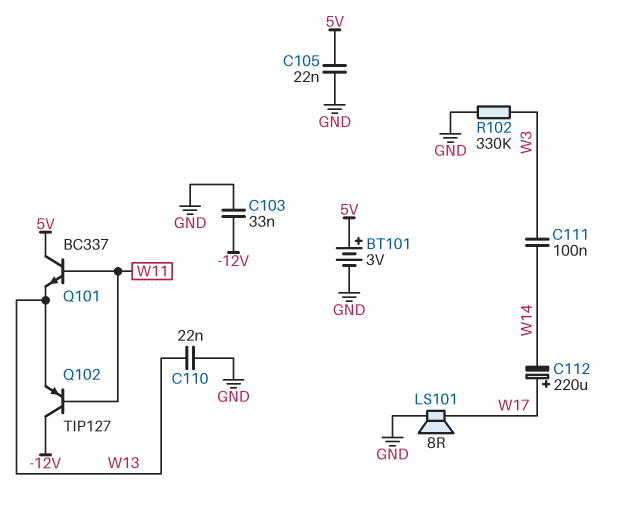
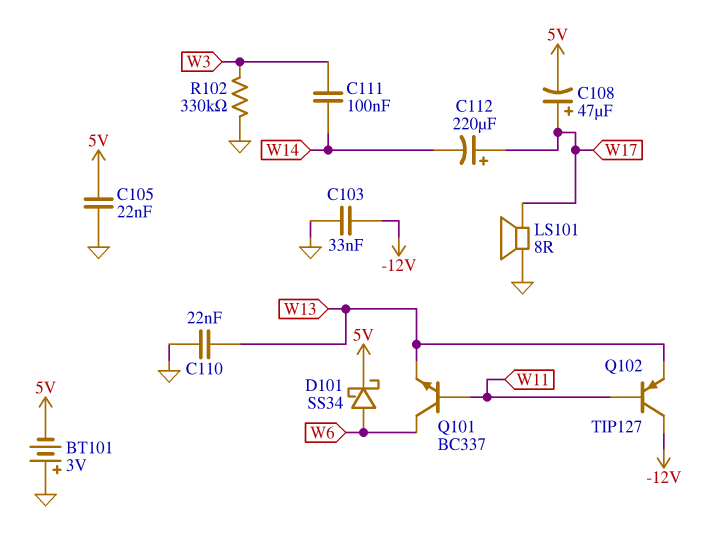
BT101: 3V (plus 5V, minus GND) -> 3V (plus GND, minus 5V)
C108: none -> 47uF (plus W17, minus 5V)
D101: none -> schottky SS34 (A W6, K 5V)
Q101: NPN BC337 (B W11, C 5V, E W13) -> NPN BC337 (B W11, C W6, E W13)

